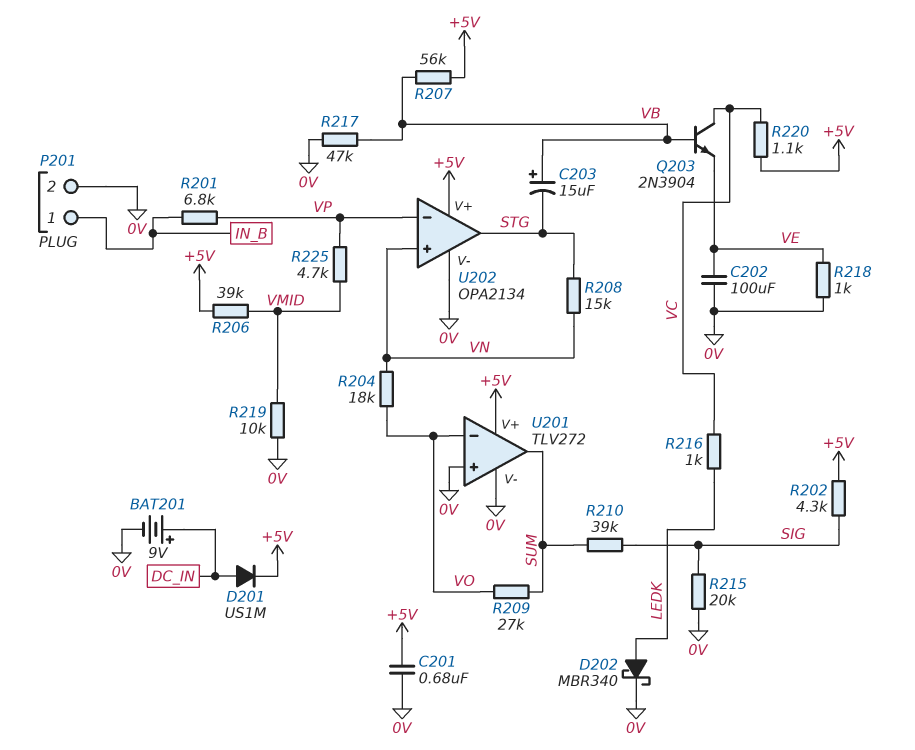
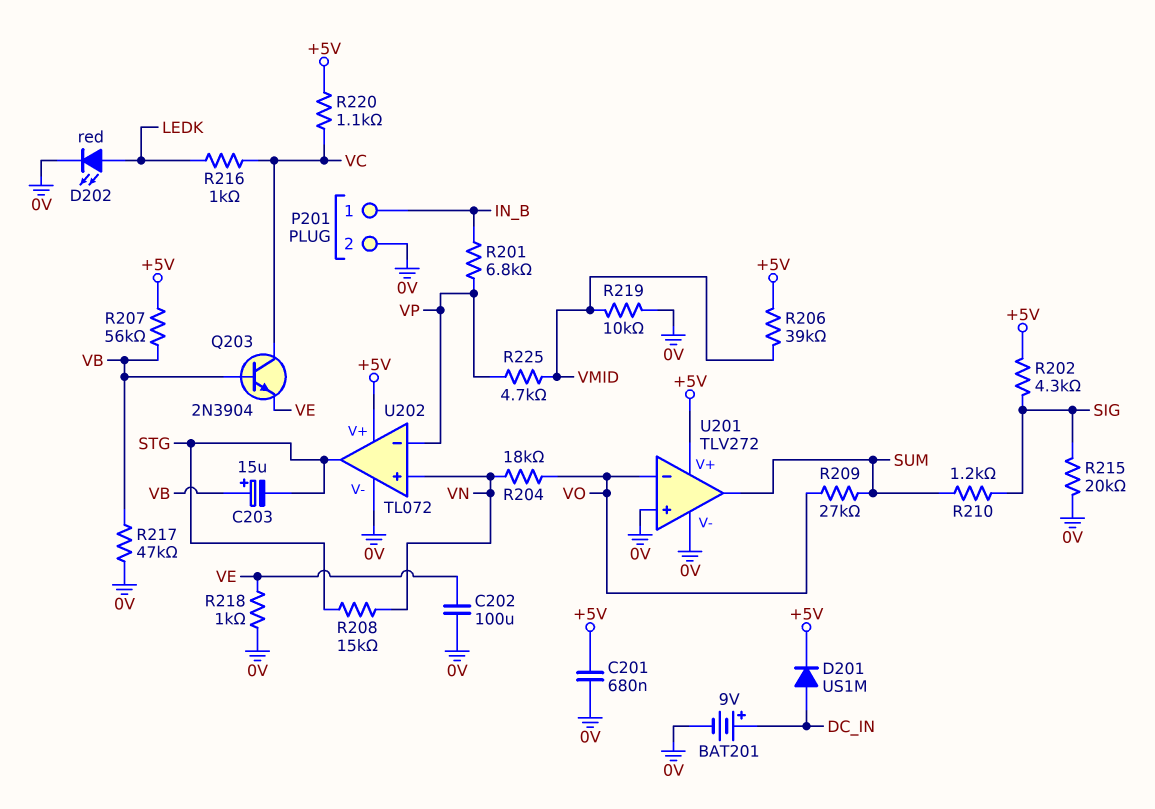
D202: schottky MBR340 (A LEDK, K 0V) -> LED red (A LEDK, K 0V)
R210: 39k (SIG, SUM) -> 1.2k (SIG, SUM)
U202: OPA2134 -> TL072

